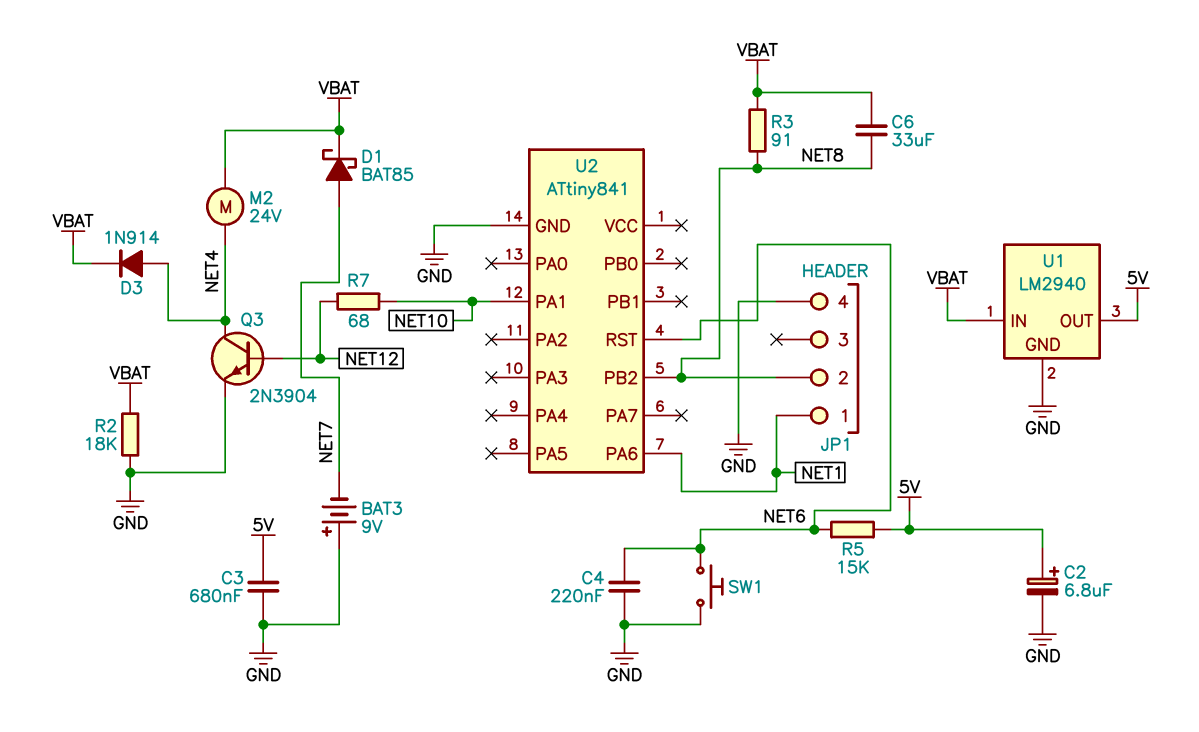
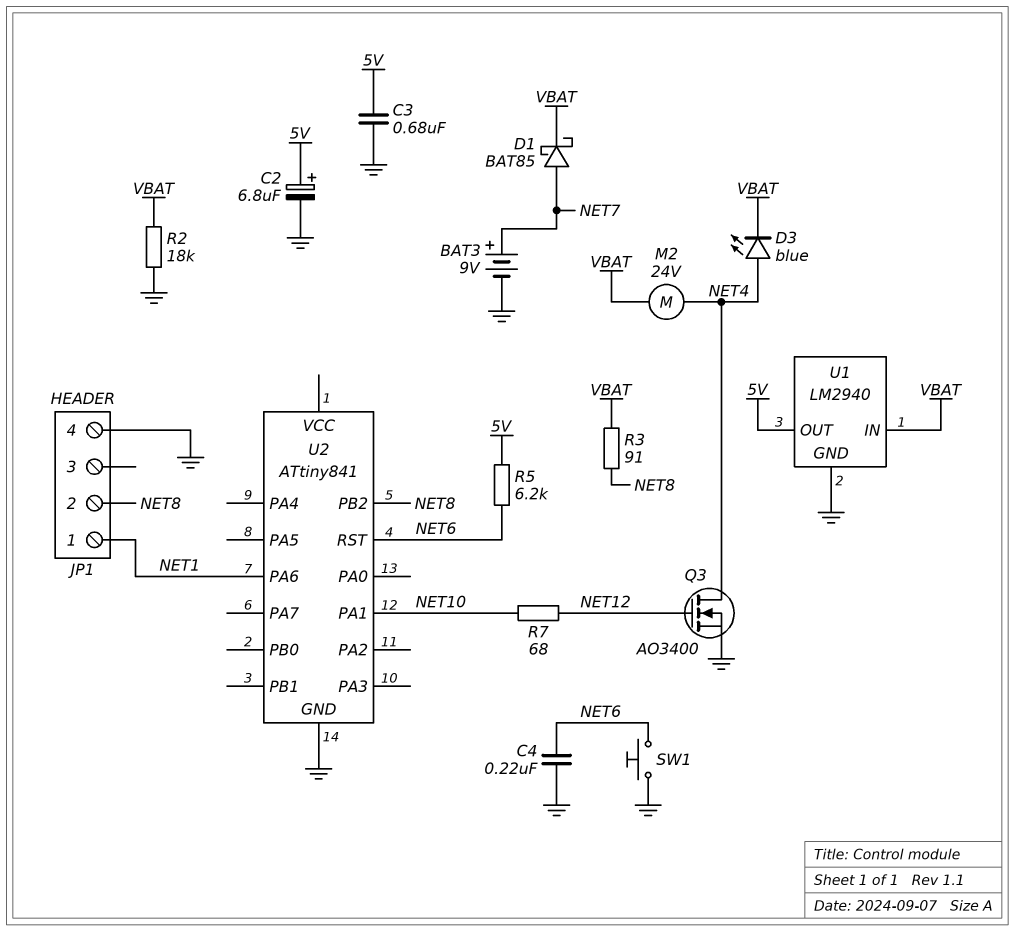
BAT3: 9V (plus GND, minus NET7) -> 9V (plus NET7, minus GND)
C6: 33uF (NET8, VBAT) -> none
D3: diode 1N914 (A NET4, K VBAT) -> LED blue (A NET4, K VBAT)
Q3: NPN 2N3904 (B NET12, C NET4, E GND) -> NMOS AO3400 (G NET12, D NET4, S GND)
R5: 15k (5V, NET6) -> 6.2k (5V, NET6)

